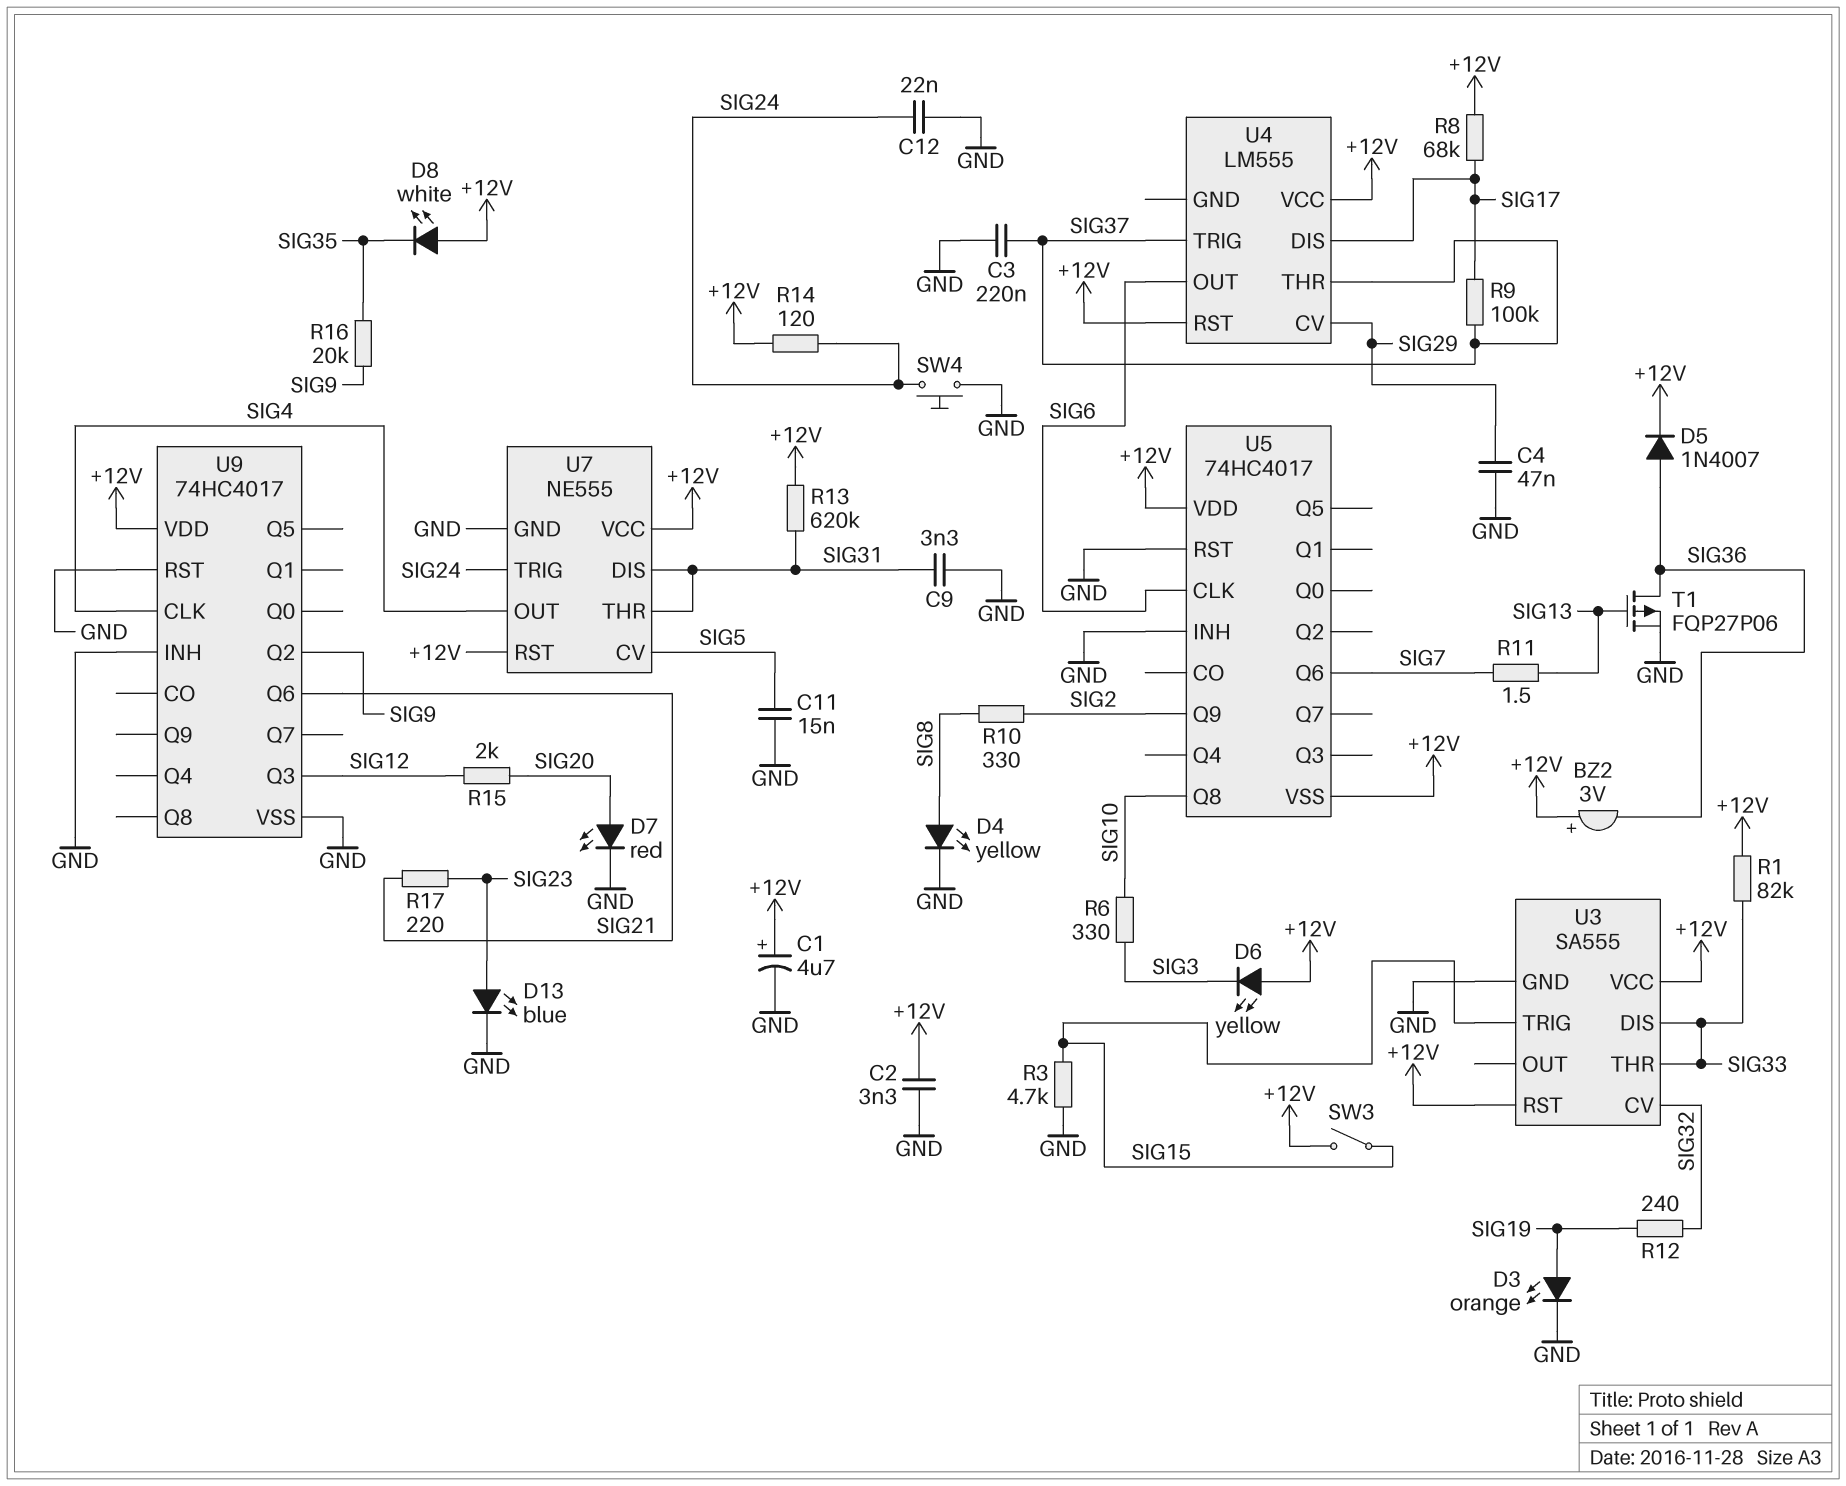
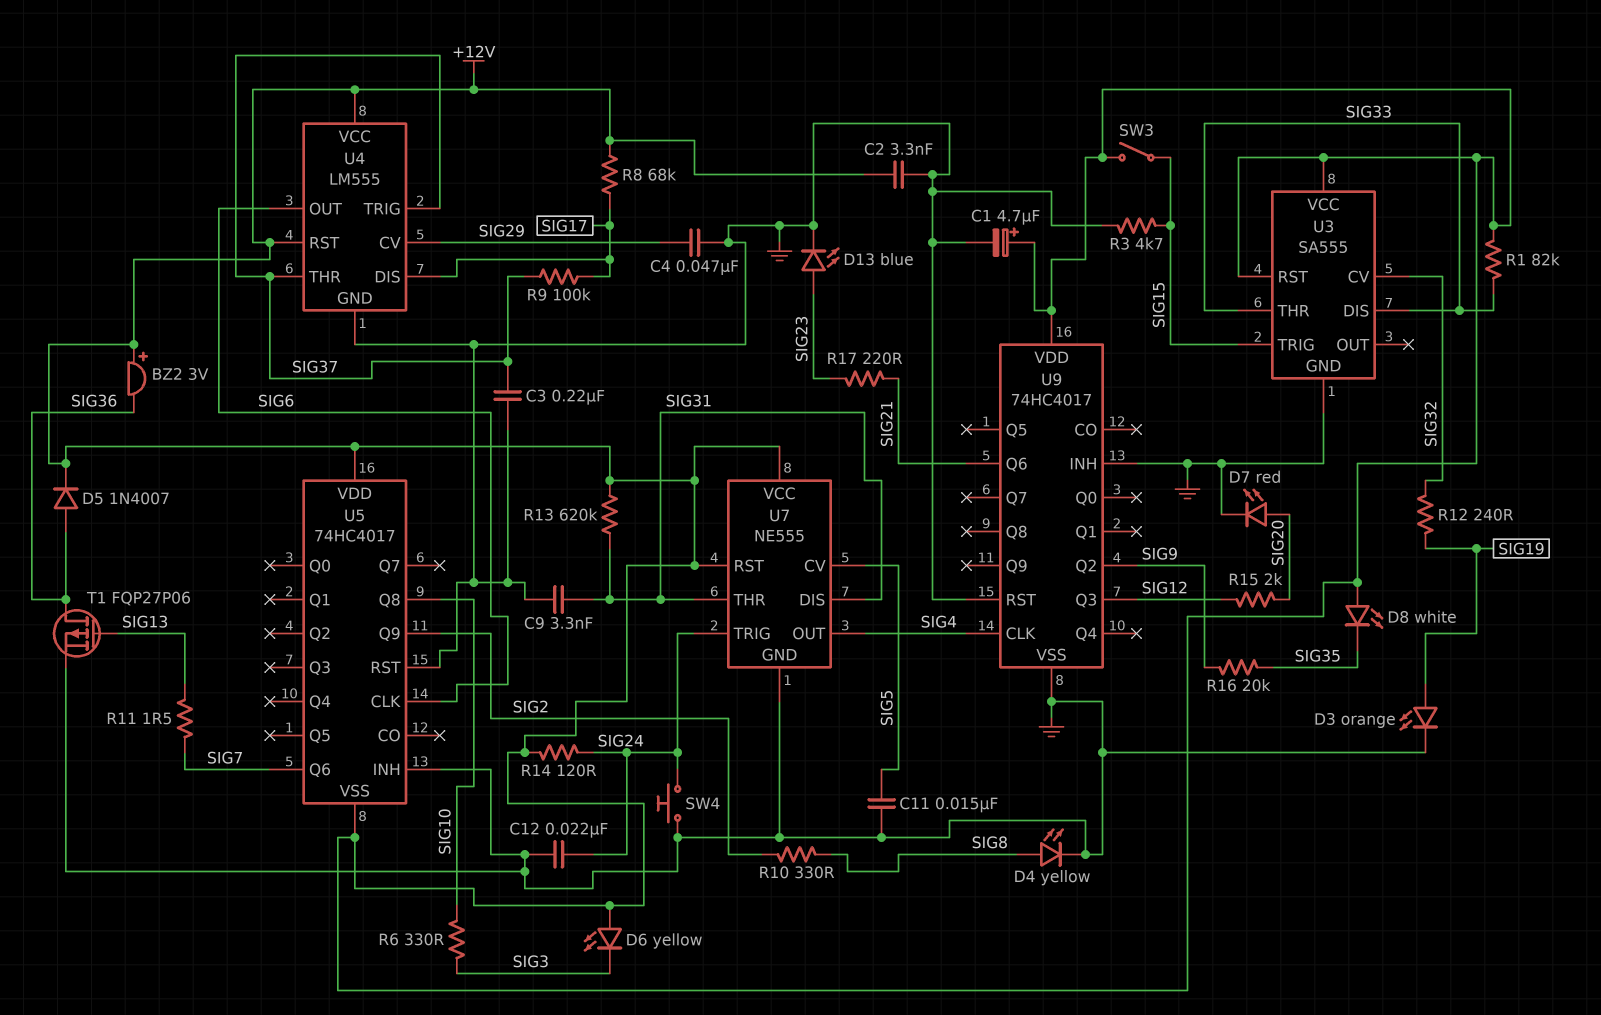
U4 pin GND: none -> GND

